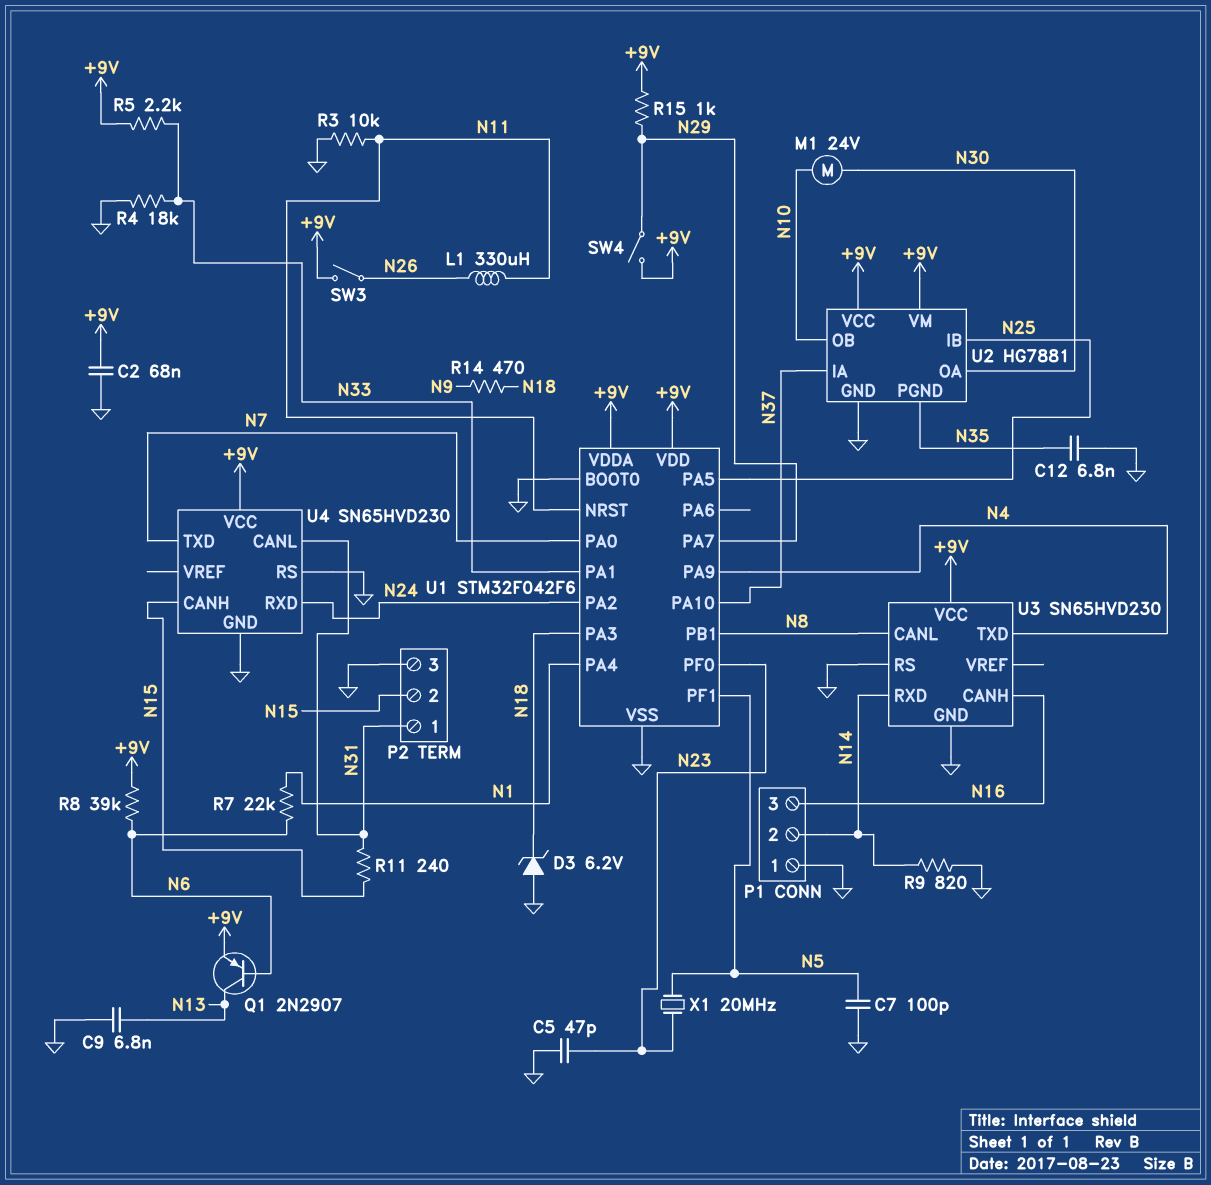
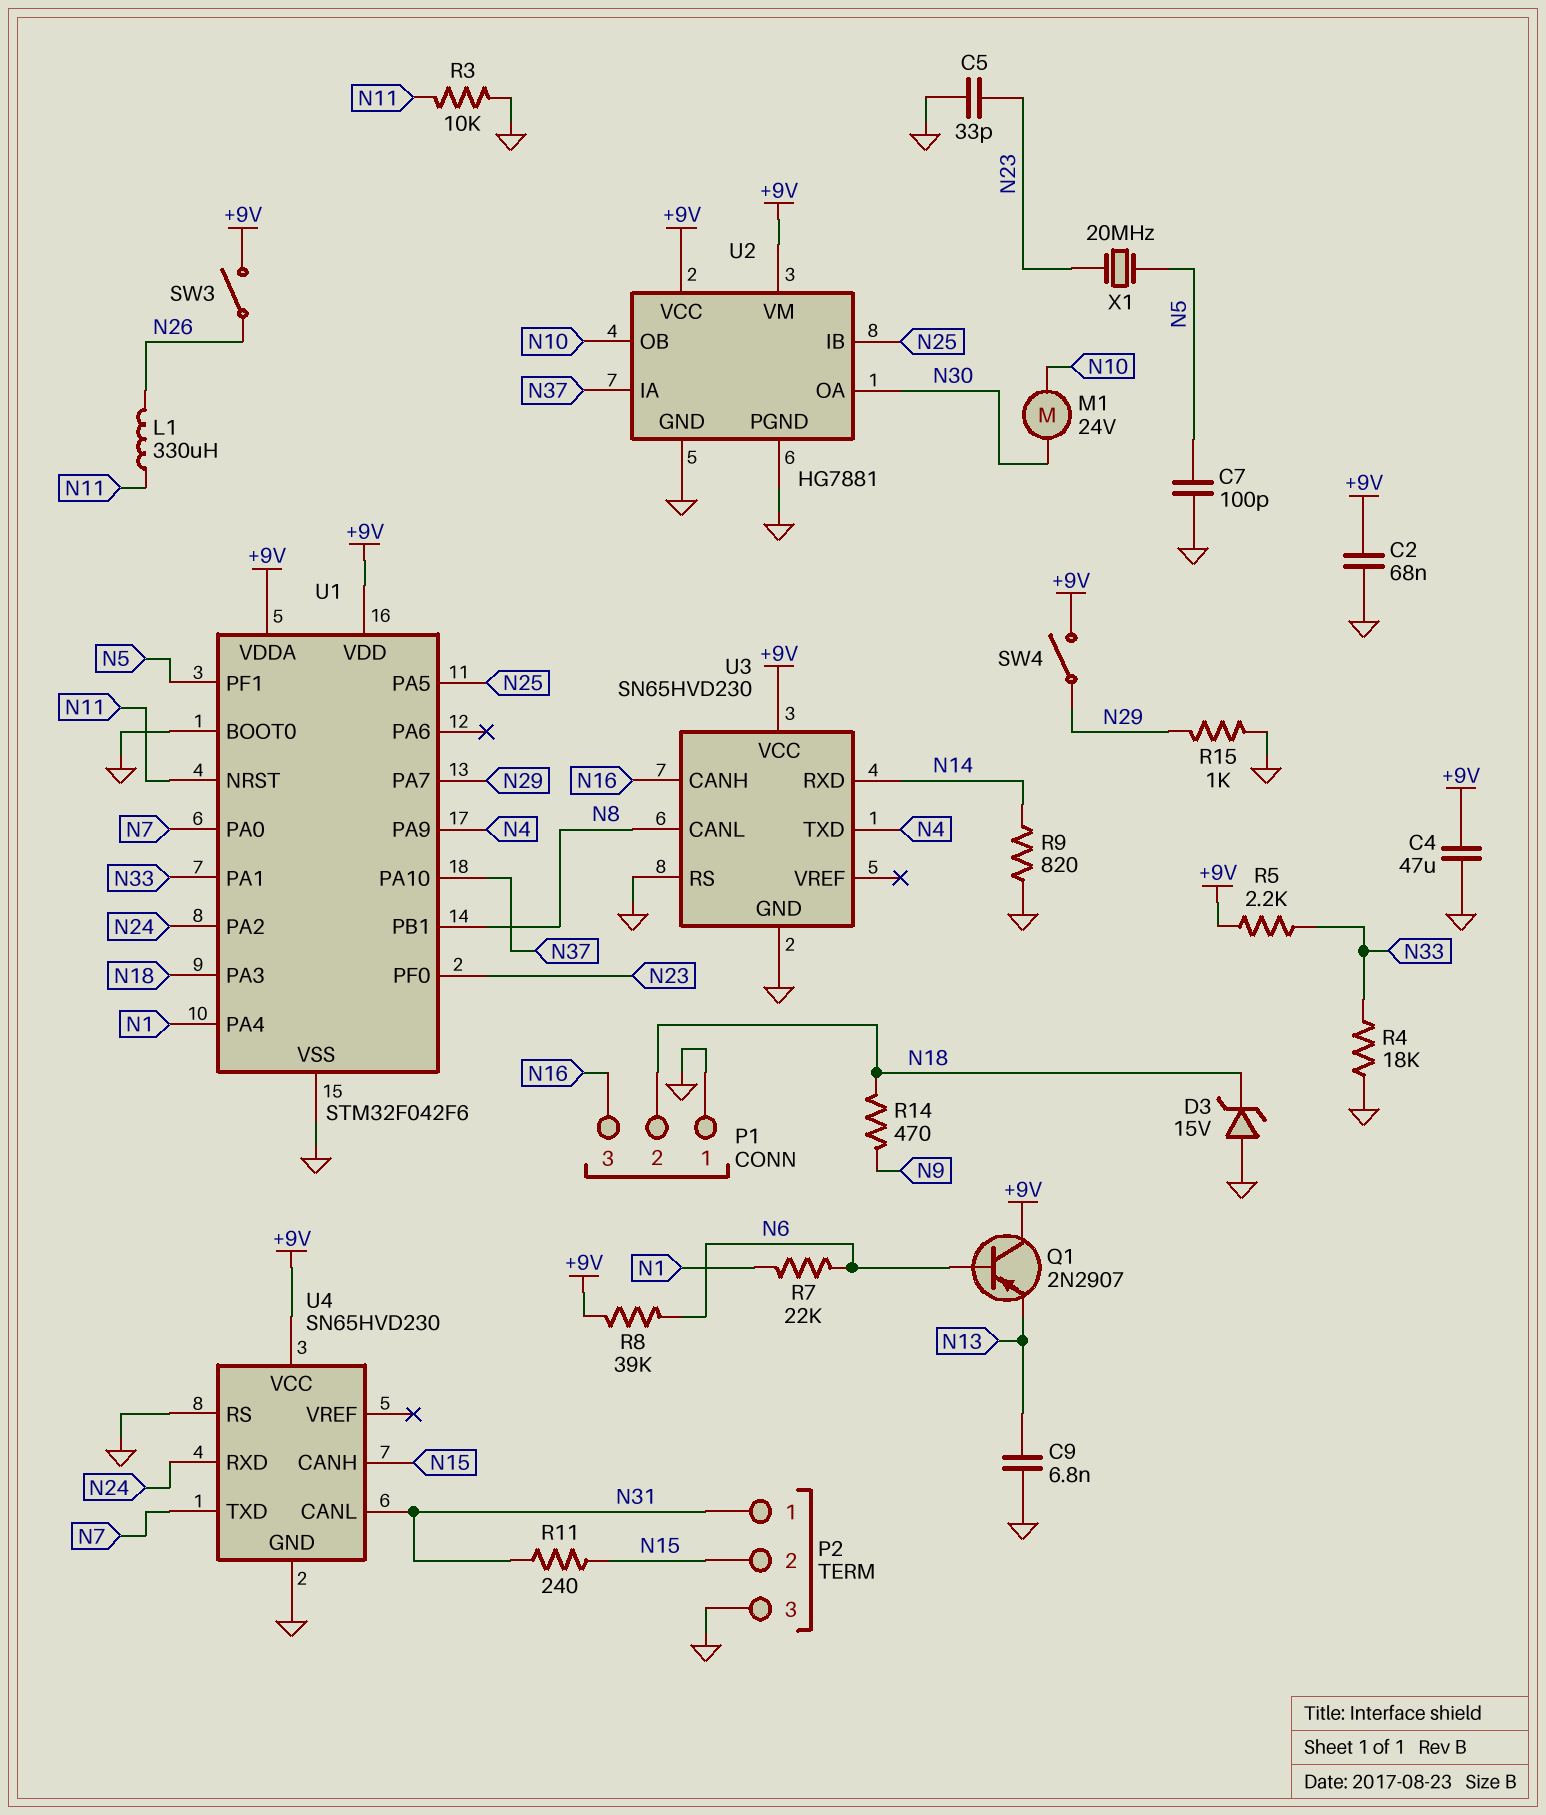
C4: none -> 47uF (+9V, GND)
C5: 47pF (GND, N23) -> 33pF (GND, N23)
C12: 6.8nF (GND, N35) -> none
D3: zener 6.2V (A GND, K N18) -> zener 15V (A GND, K N18)
P1 pin 2: N14 -> N18
Q1: PNP 2N2907 (B N6, C N13, E +9V) -> PNP 2N2907 (B N6, C +9V, E N13)
R15: 1k (+9V, N29) -> 1k (GND, N29)
U2 pin PGND: N35 -> GND

